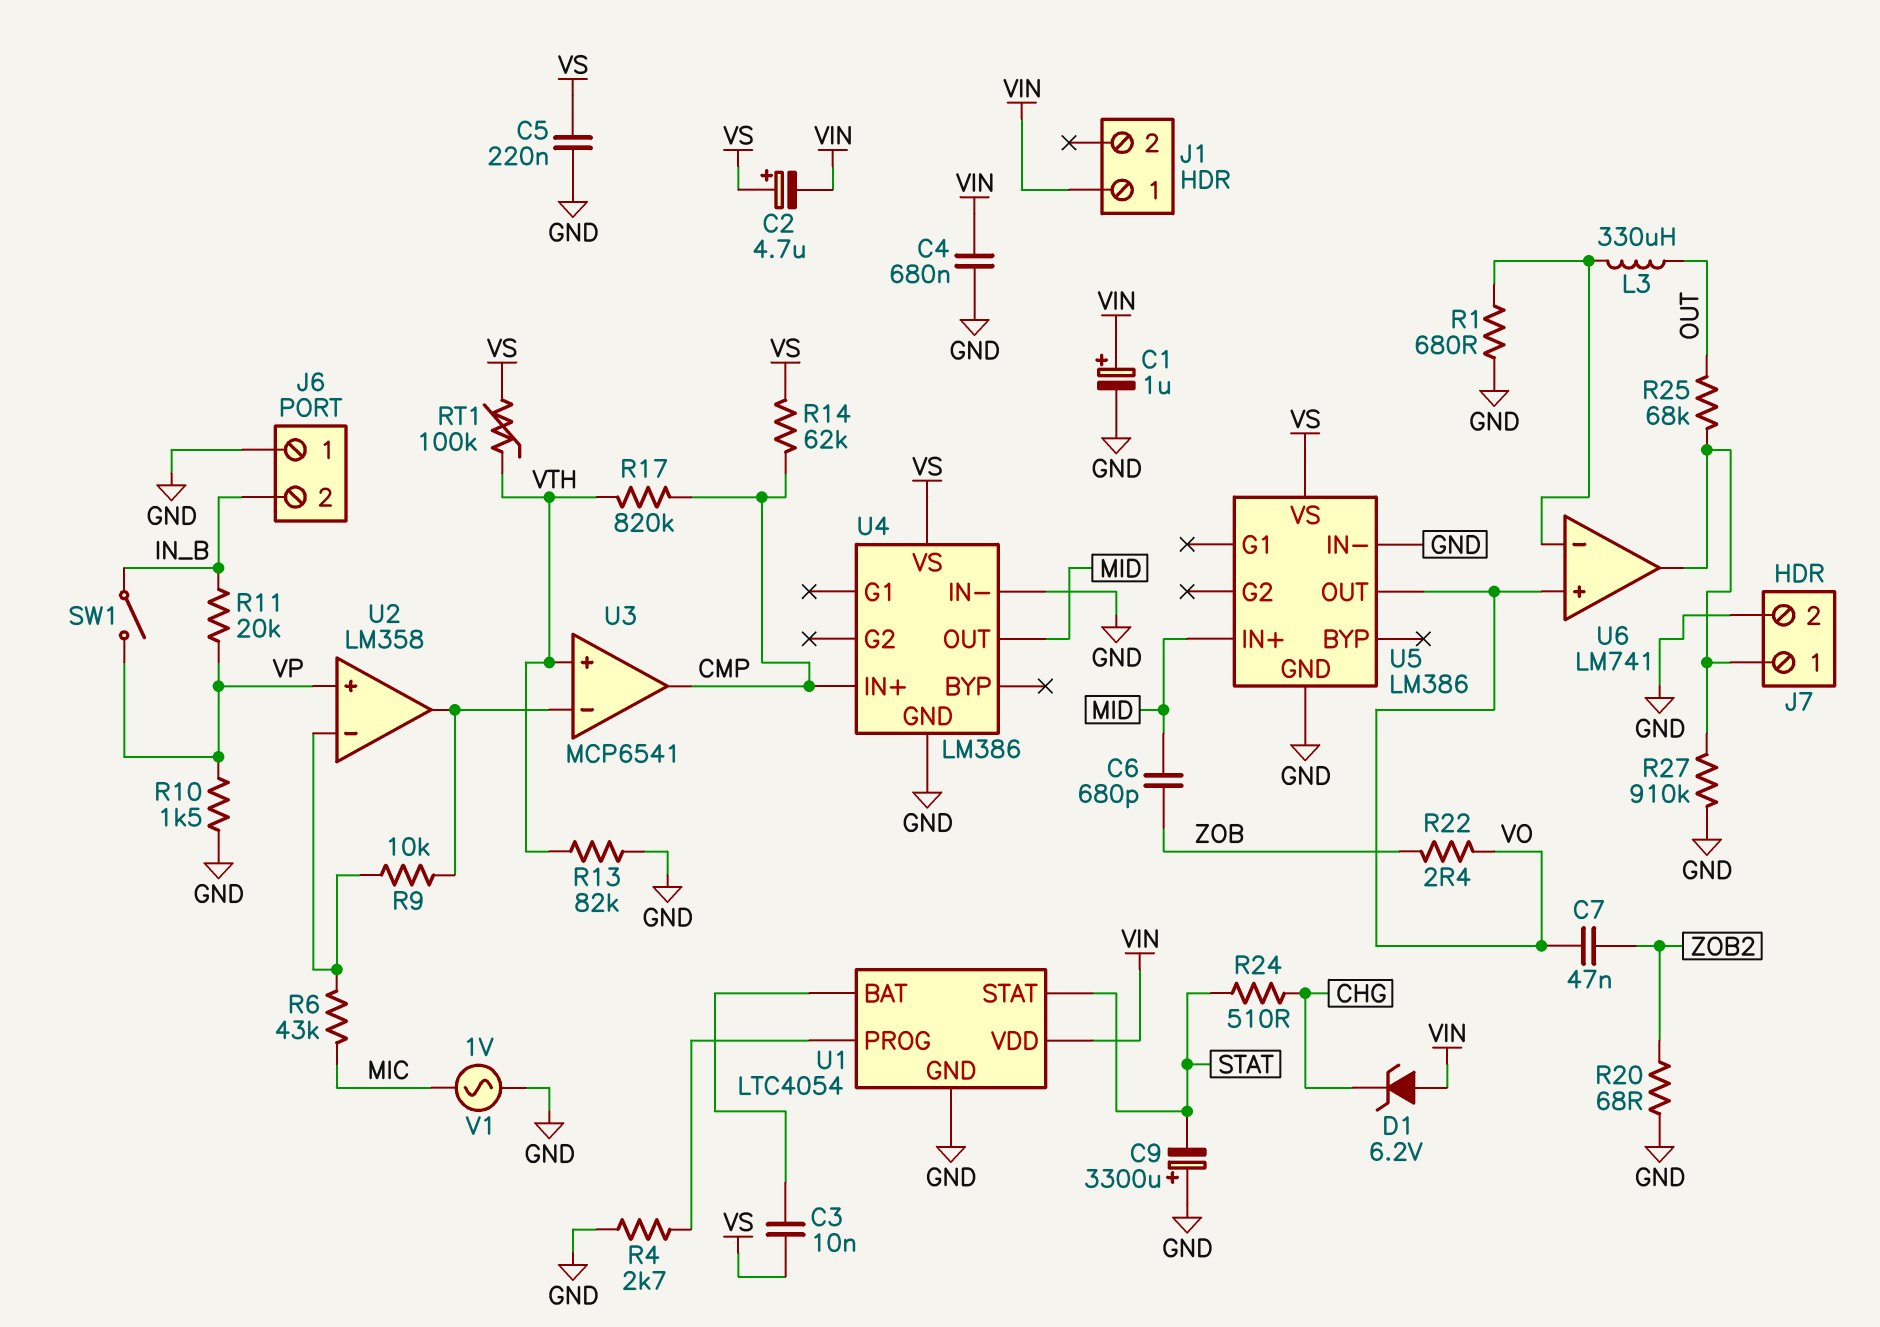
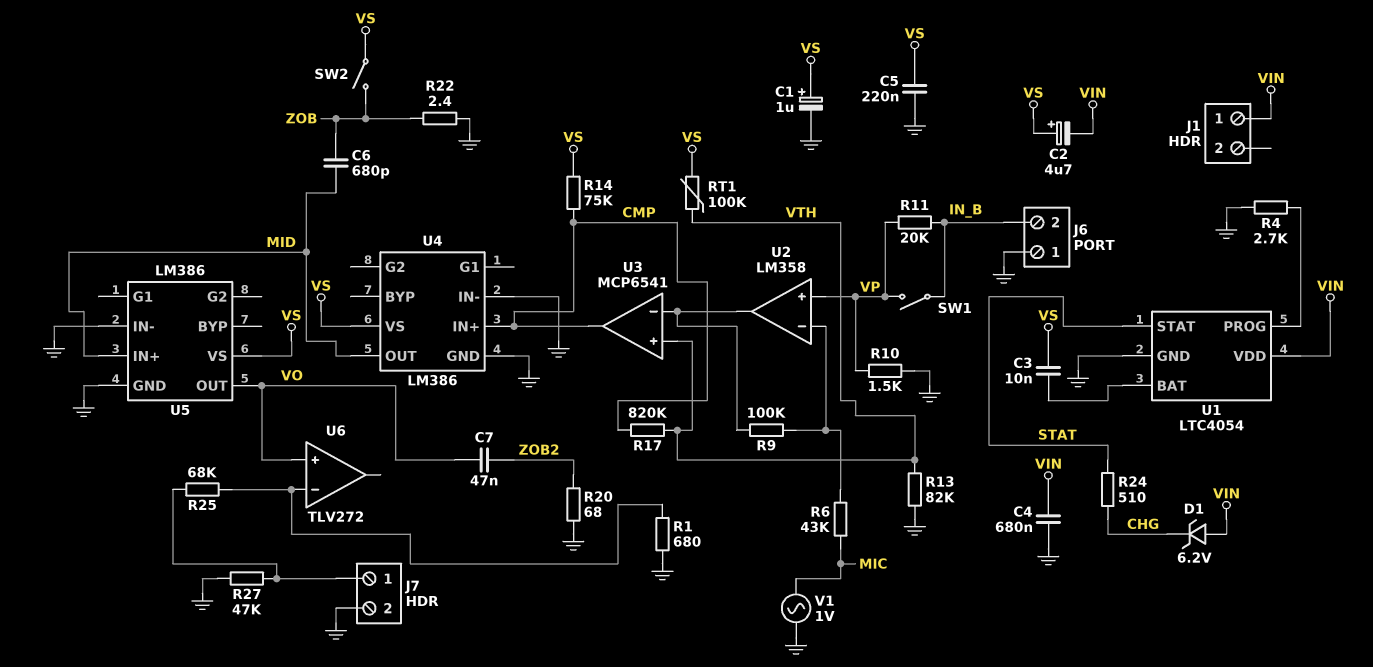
C1: 1uF (plus VIN, minus GND) -> 1uF (plus VS, minus GND)
C9: 3300uF (plus GND, minus STAT) -> none
L3: 330uH (OUT, U6/in-) -> none
R9: 10k (U2/in-, U2/out) -> 100k (U2/in-, U2/out)
R14: 62k (CMP, VS) -> 75k (CMP, VS)
R22: 2.4 (VO, ZOB) -> 2.4 (GND, ZOB)
R25: 68k (J7/1, OUT) -> 68k (J7/1, U6/in-)
R27: 910k (GND, J7/1) -> 47k (GND, J7/1)
SW2: none -> switch (VS, ZOB)
U6: LM741 -> TLV272
U6 pin out: J7/1 -> none

